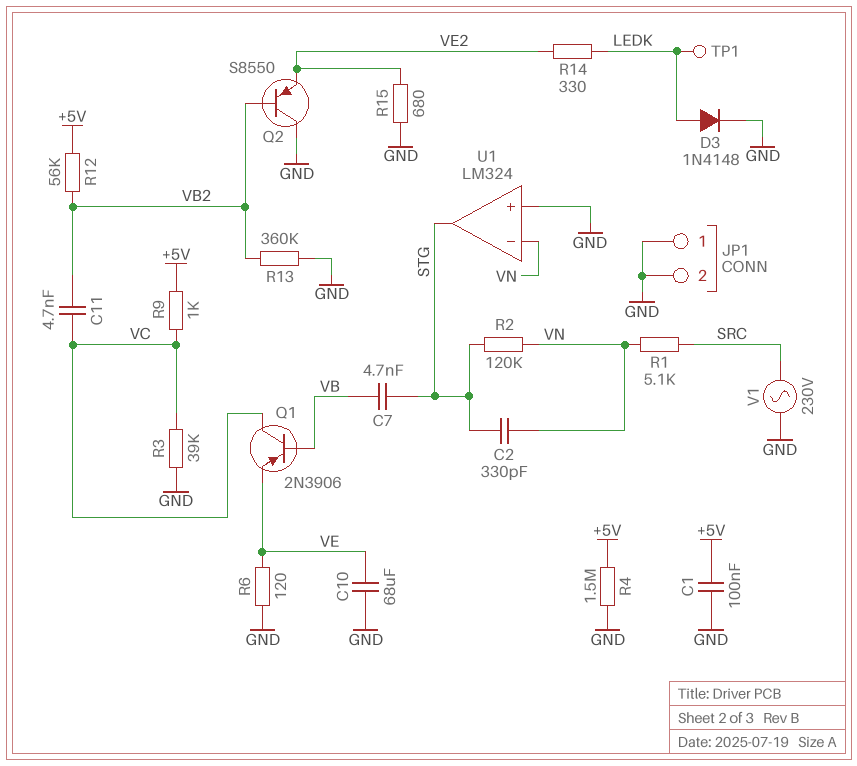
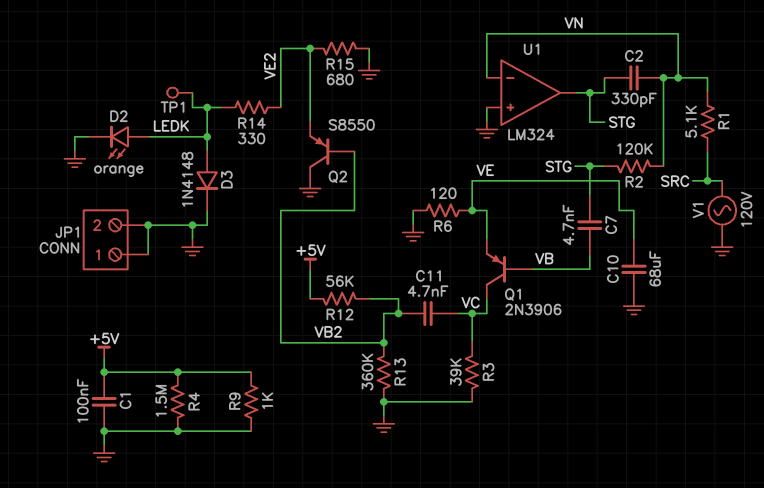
D2: none -> LED orange (A LEDK, K GND)
R9: 1k (+5V, VC) -> 1k (+5V, GND)
V1: AC 230V (GND, SRC) -> AC 120V (GND, SRC)

